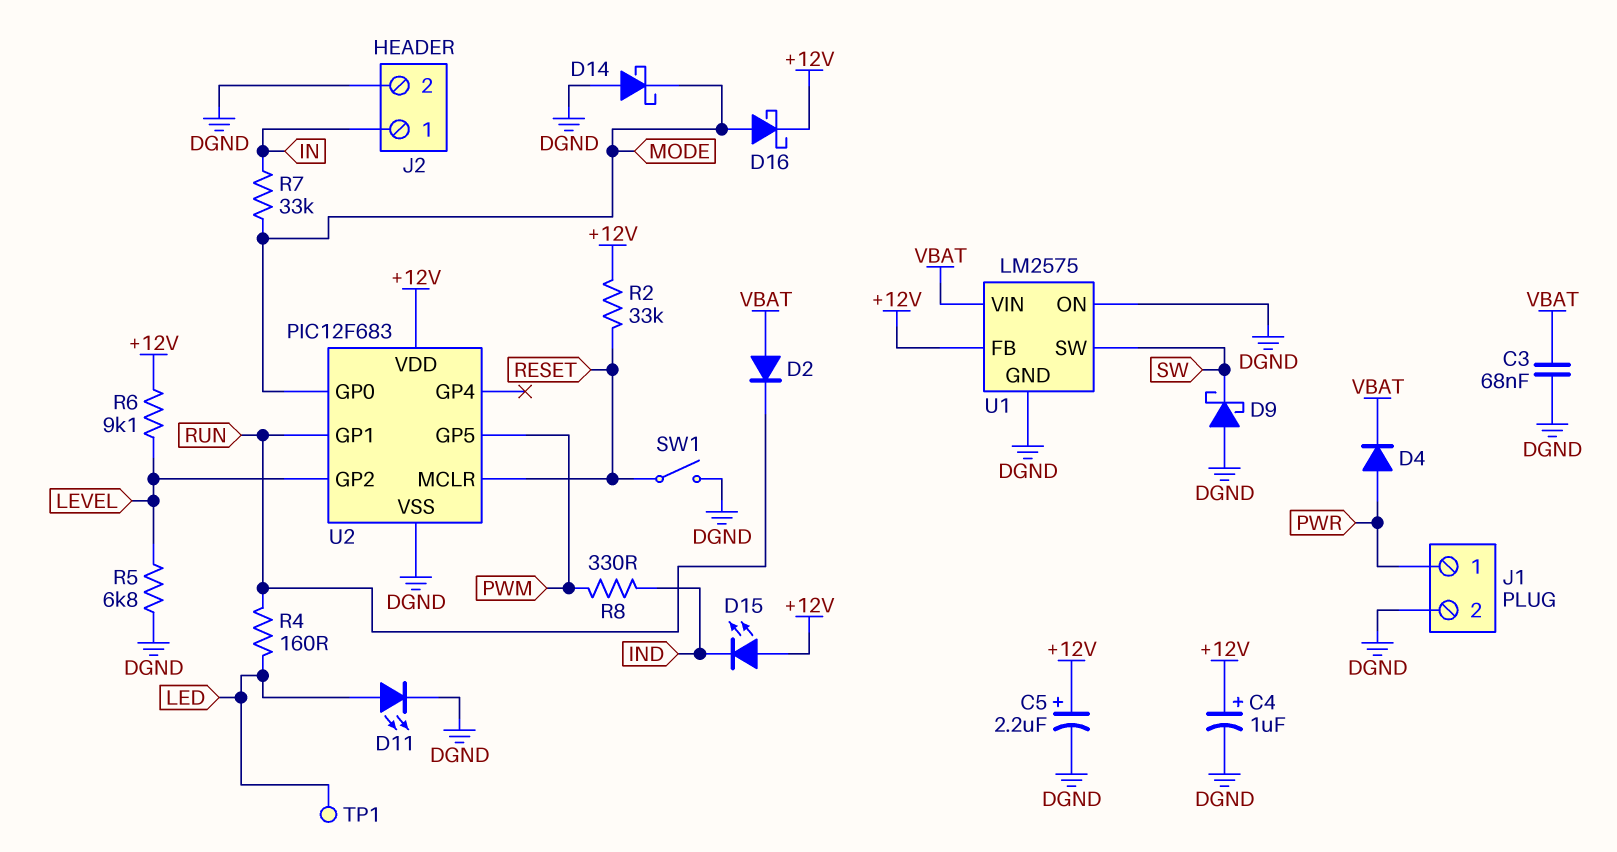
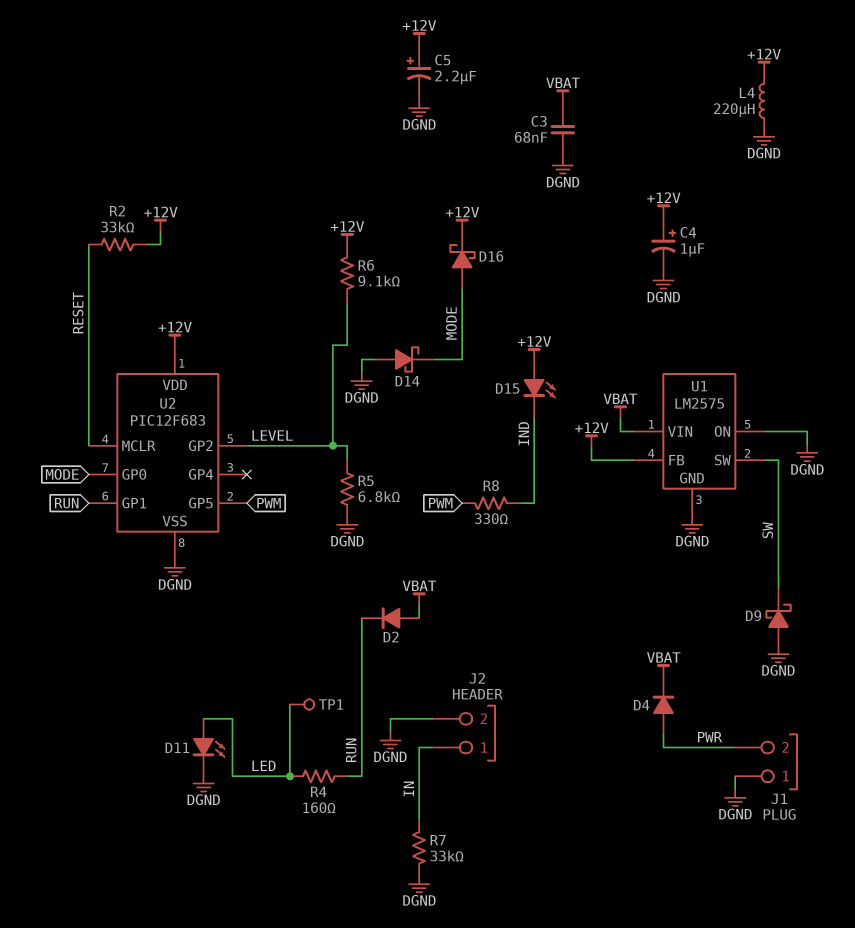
J1 pin 1: PWR -> DGND
J1 pin 2: DGND -> PWR
L4: none -> 220uH (+12V, DGND)
R7: 33k (IN, MODE) -> 33k (DGND, IN)
SW1: switch (DGND, RESET) -> none

